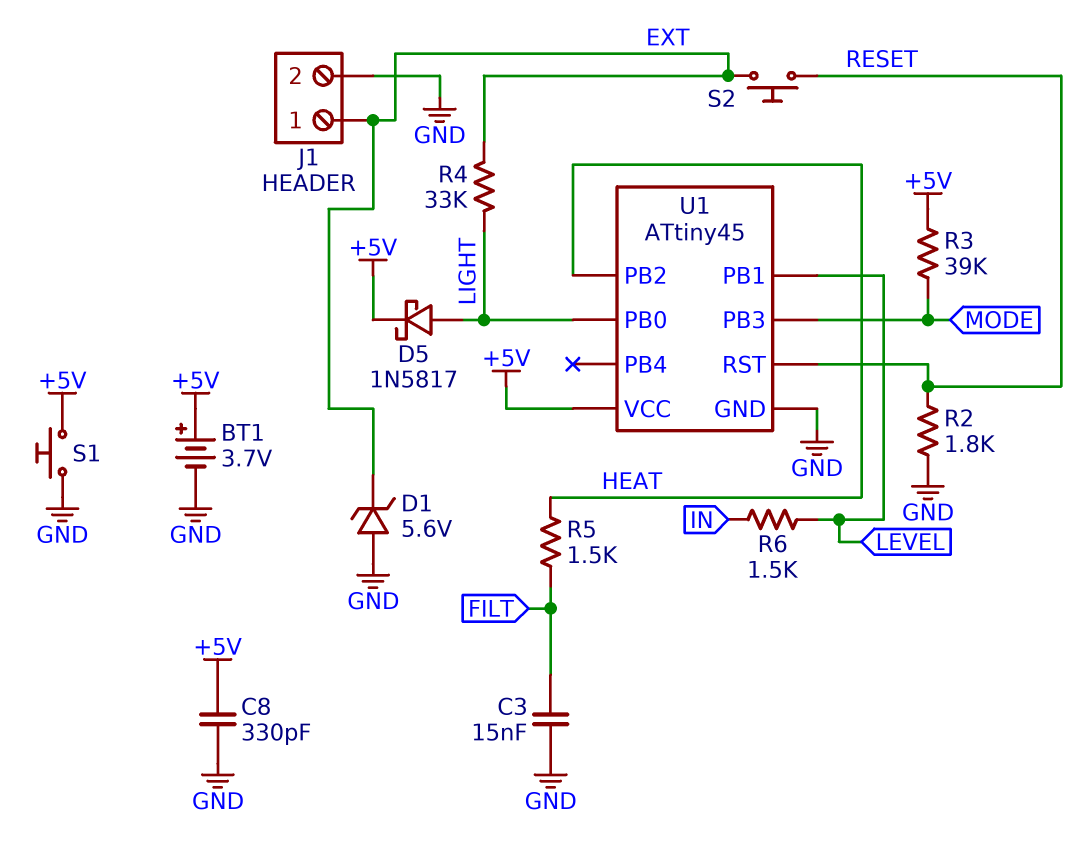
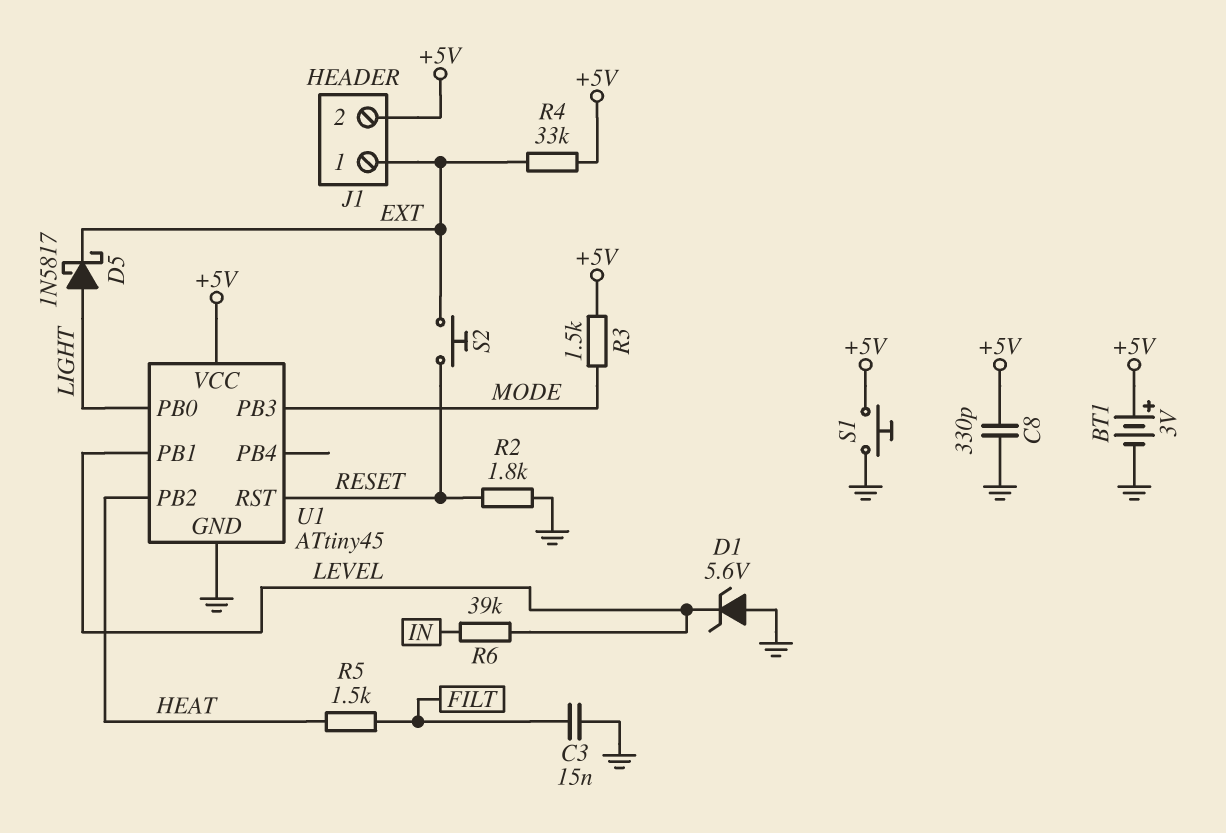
BT1: 3.7V (plus +5V, minus GND) -> 3V (plus +5V, minus GND)
D1: zener 5.6V (A GND, K EXT) -> zener 5.6V (A GND, K LEVEL)
D5: schottky 1N5817 (A LIGHT, K +5V) -> schottky 1N5817 (A LIGHT, K EXT)
J1 pin 2: GND -> +5V
R3: 39k (+5V, MODE) -> 1.5k (+5V, MODE)
R4: 33k (EXT, LIGHT) -> 33k (+5V, EXT)
R6: 1.5k (IN, LEVEL) -> 39k (IN, LEVEL)

